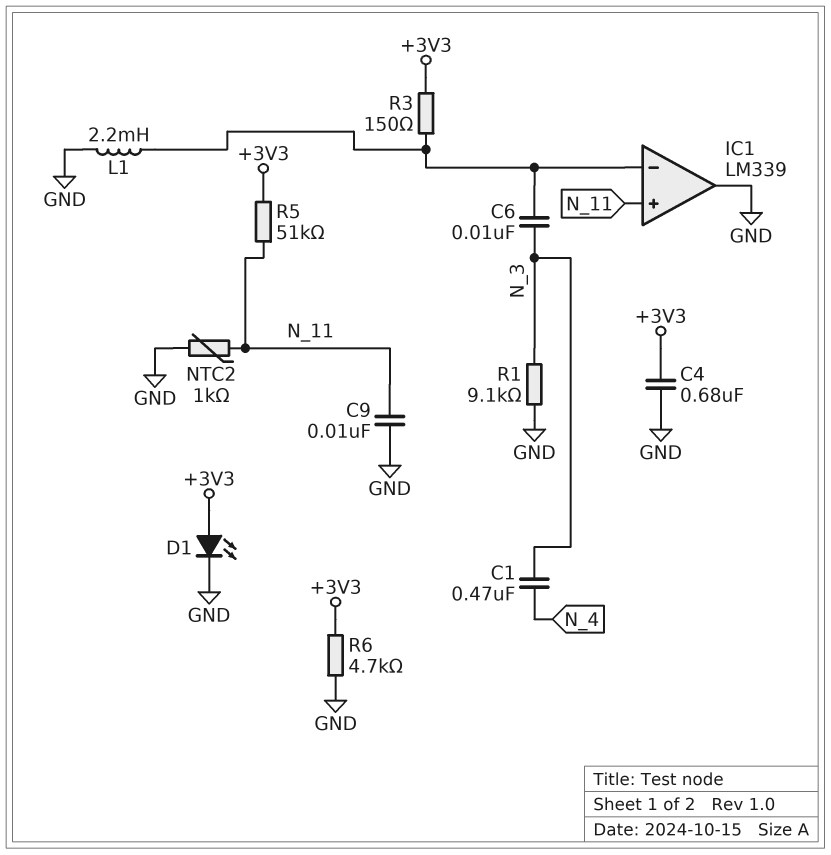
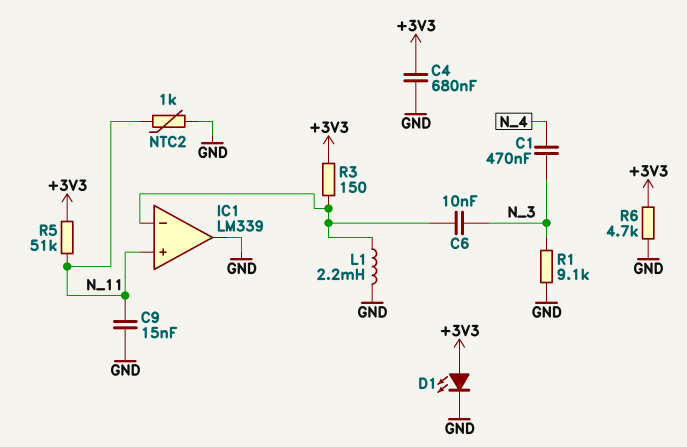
C9: 10nF (GND, N_11) -> 15nF (GND, N_11)

